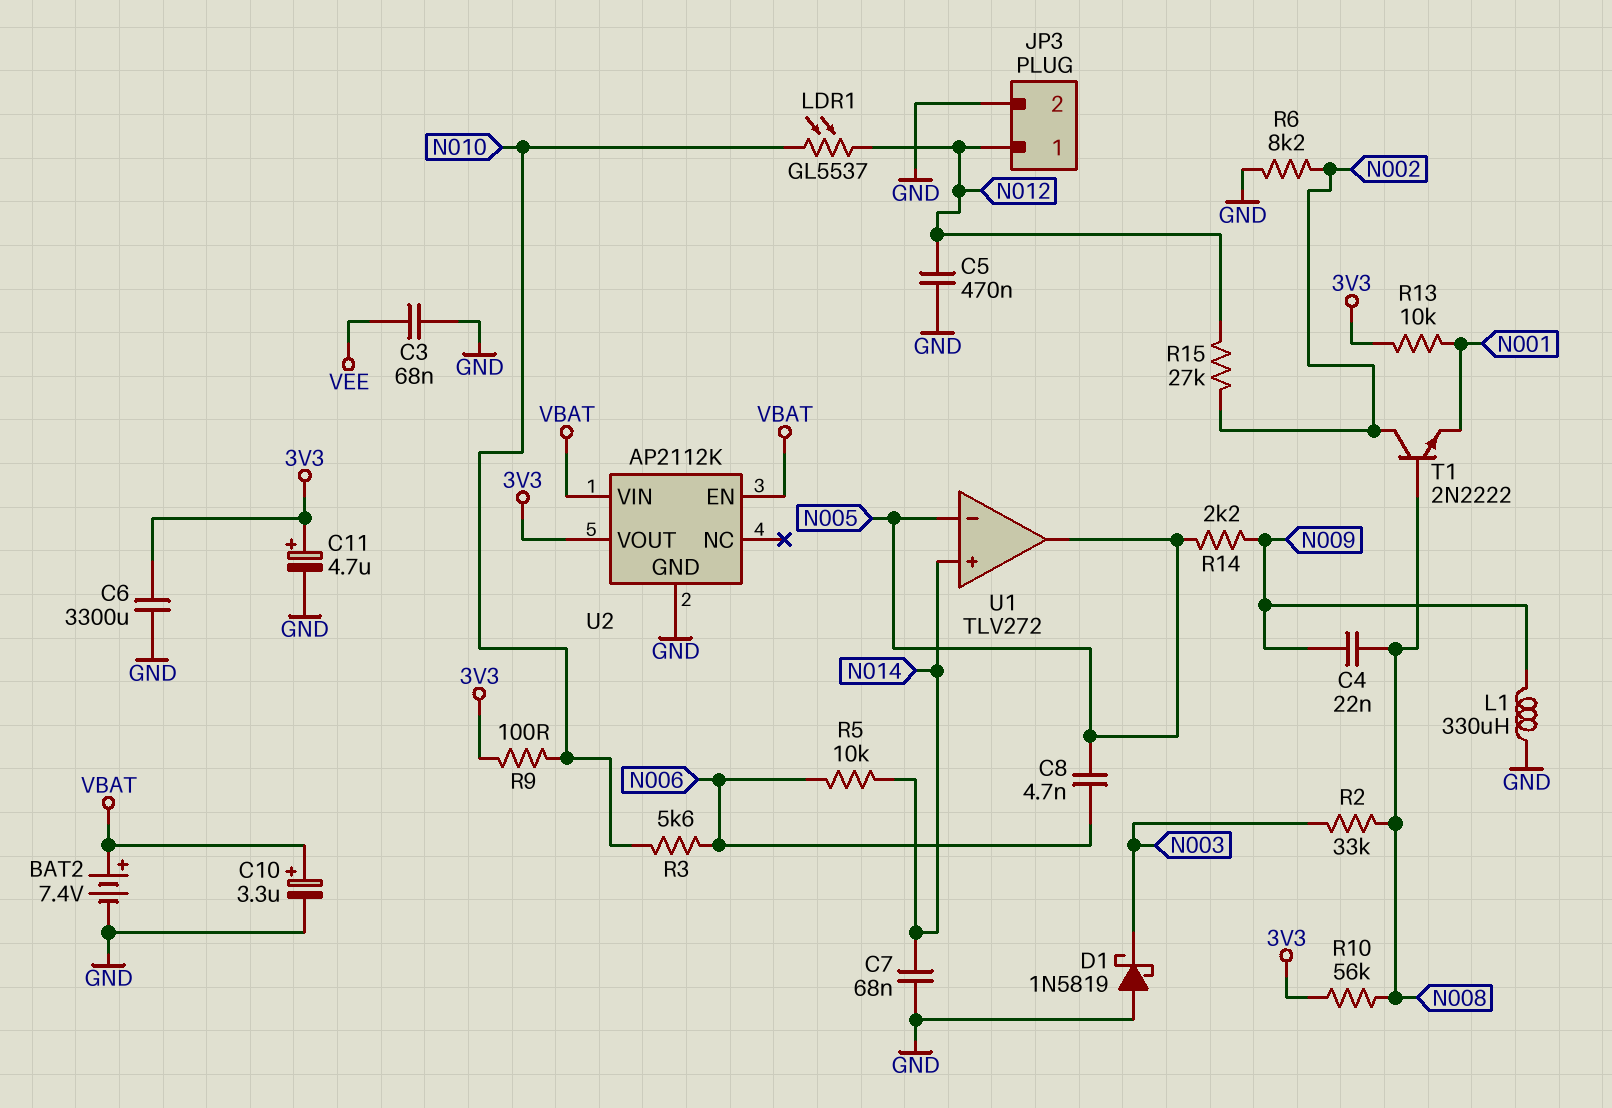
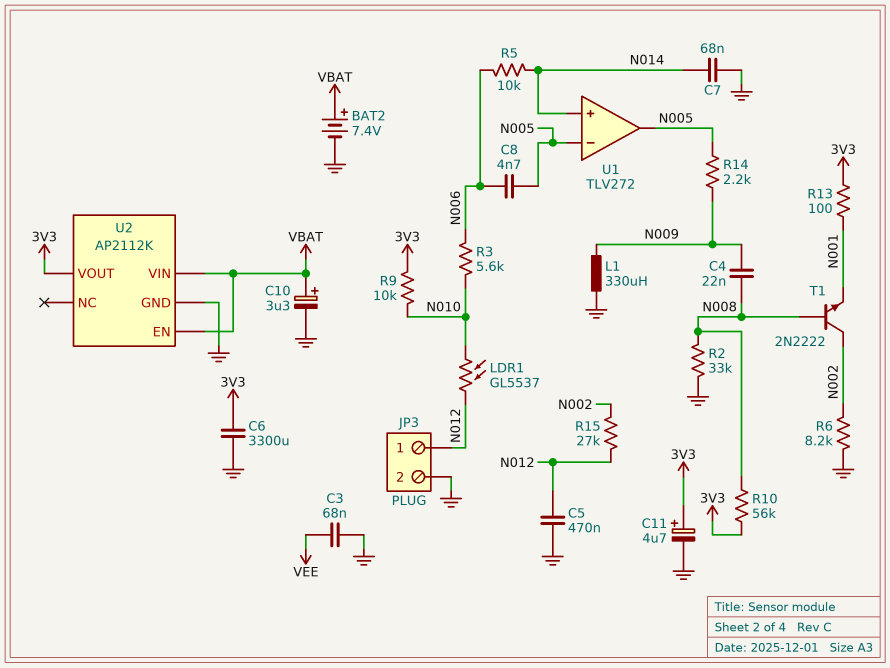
D1: schottky 1N5819 (A GND, K N003) -> none
R2: 33k (N003, N008) -> 33k (GND, N008)
R9: 100 (3V3, N010) -> 10k (3V3, N010)
R13: 10k (3V3, N001) -> 100 (3V3, N001)

